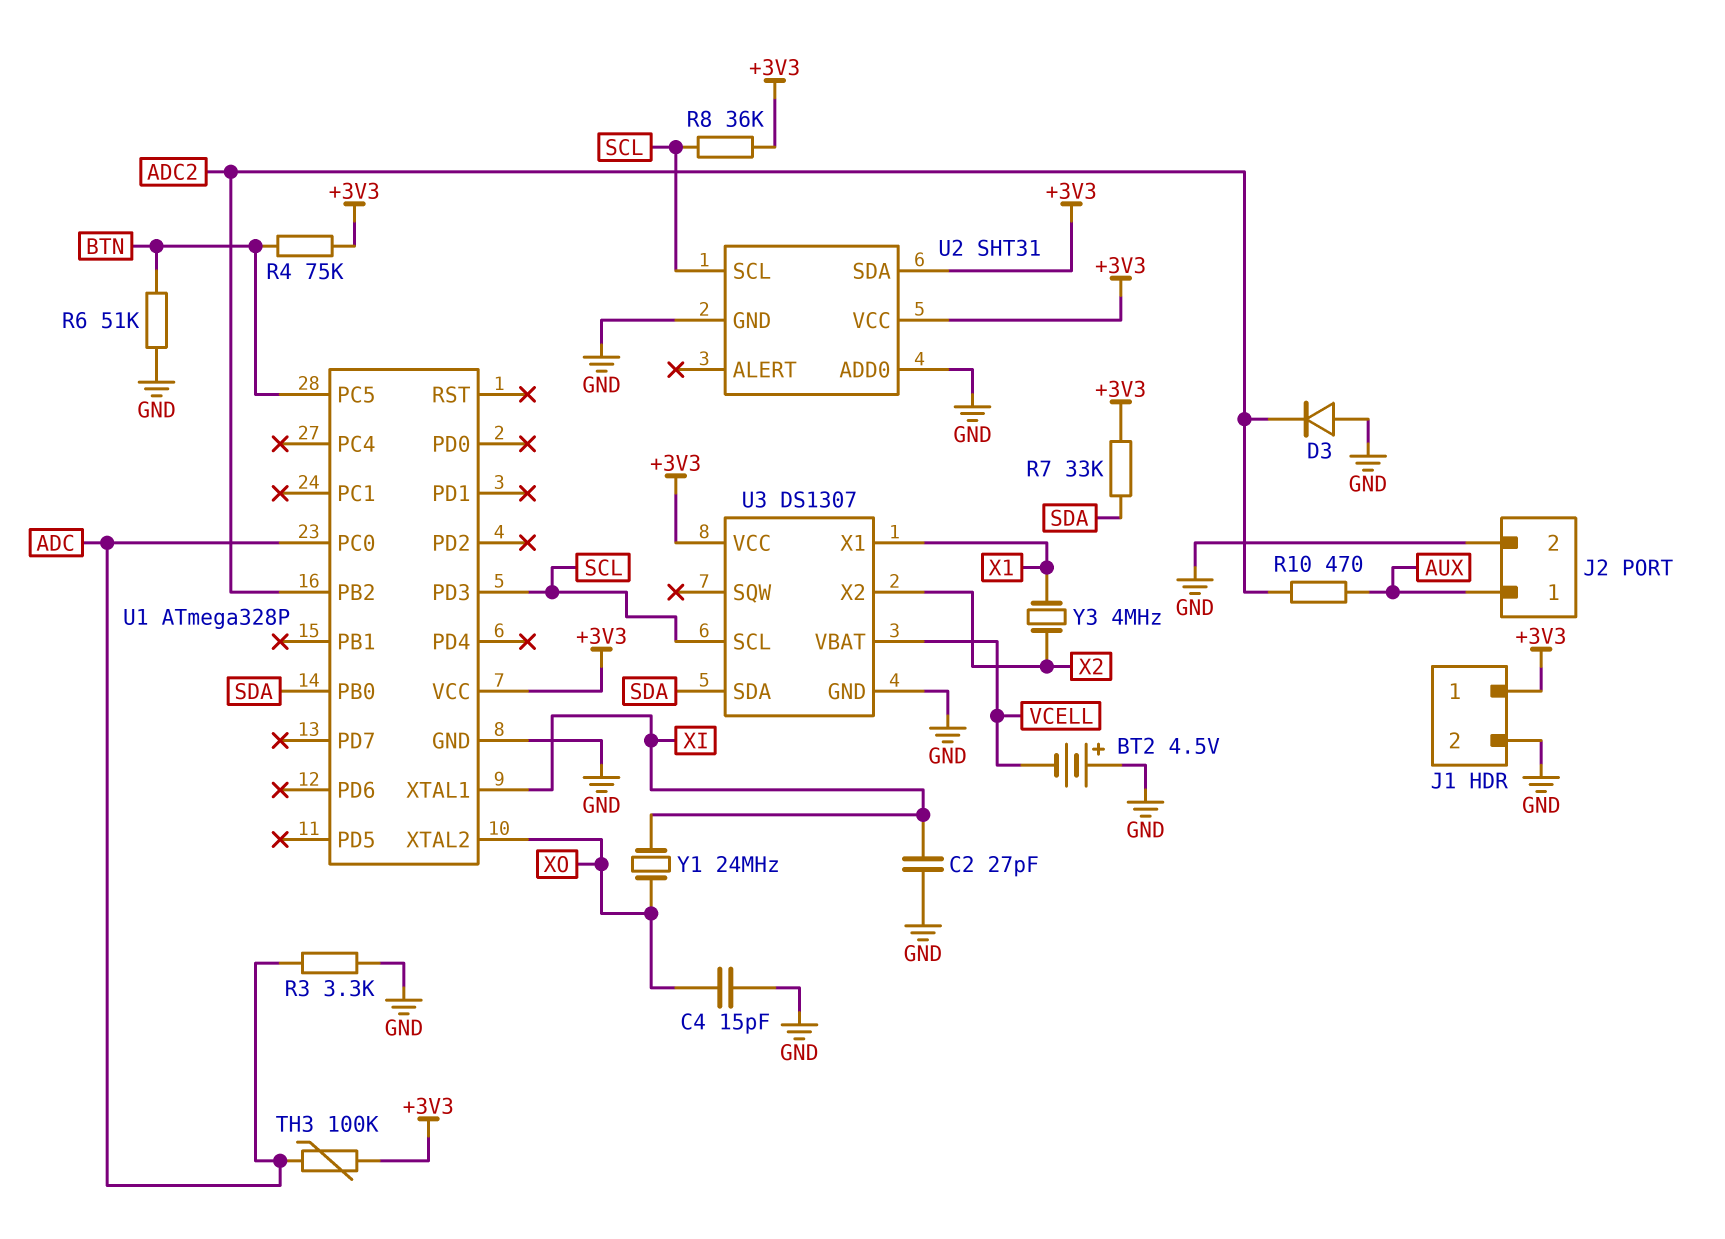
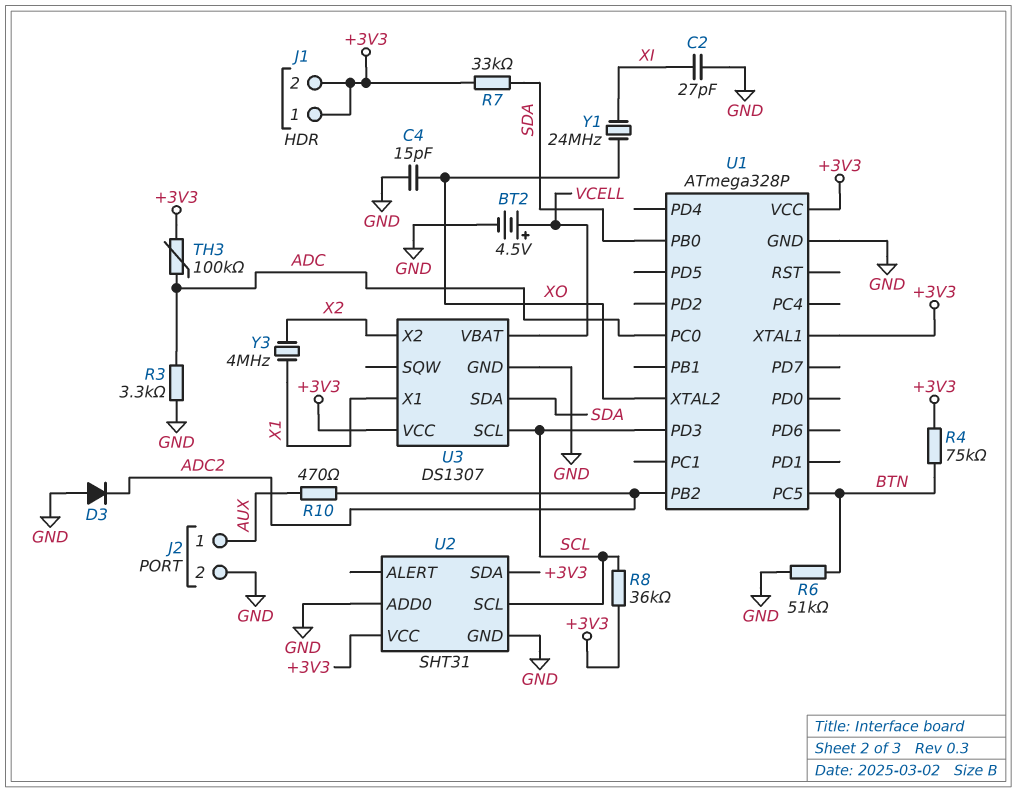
BT2: 4.5V (plus GND, minus VCELL) -> 4.5V (plus VCELL, minus GND)
J1 pin 2: GND -> +3V3
U1 pin XTAL1: XI -> +3V3

